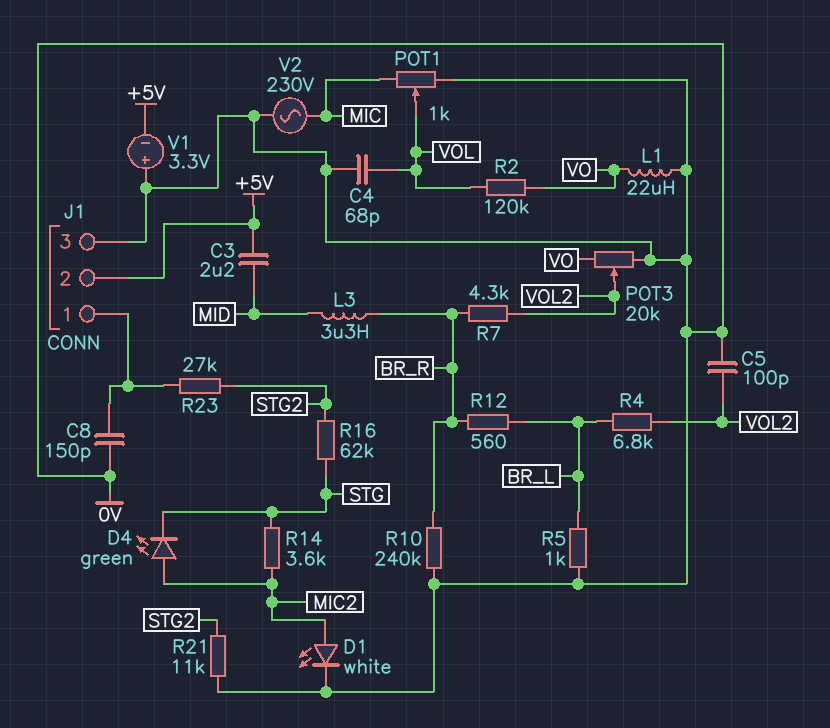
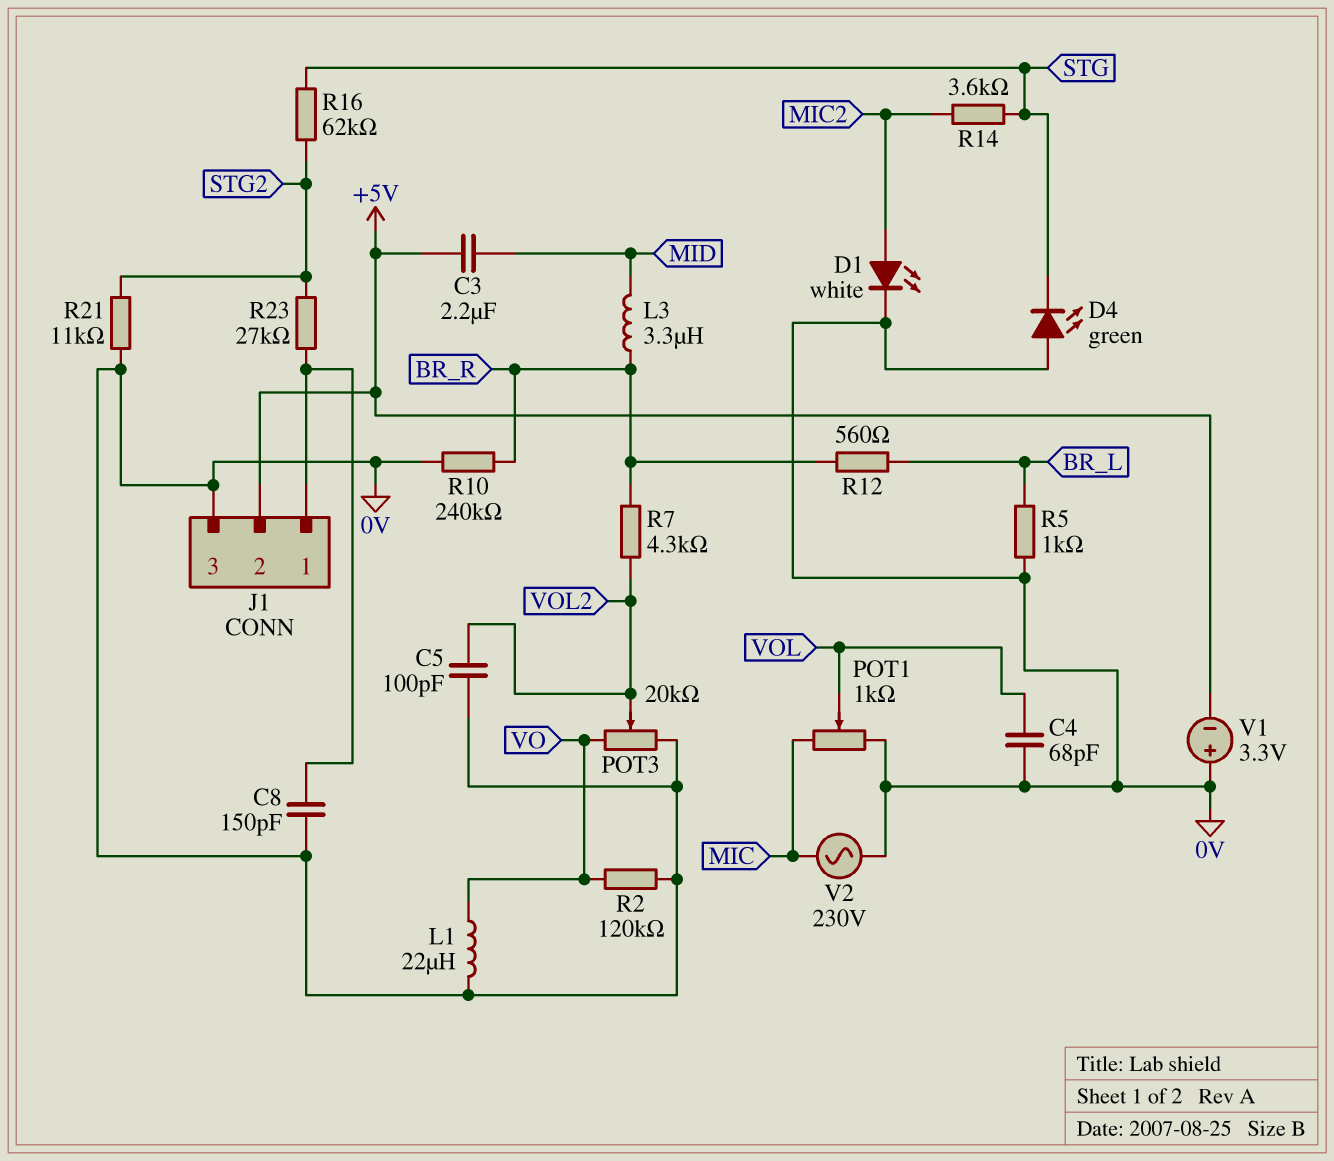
D4: LED green (A MIC2, K STG) -> LED green (A 0V, K STG)
R2: 120k (VO, VOL) -> 120k (0V, VO)
R4: 6.8k (BR_L, VOL2) -> none

